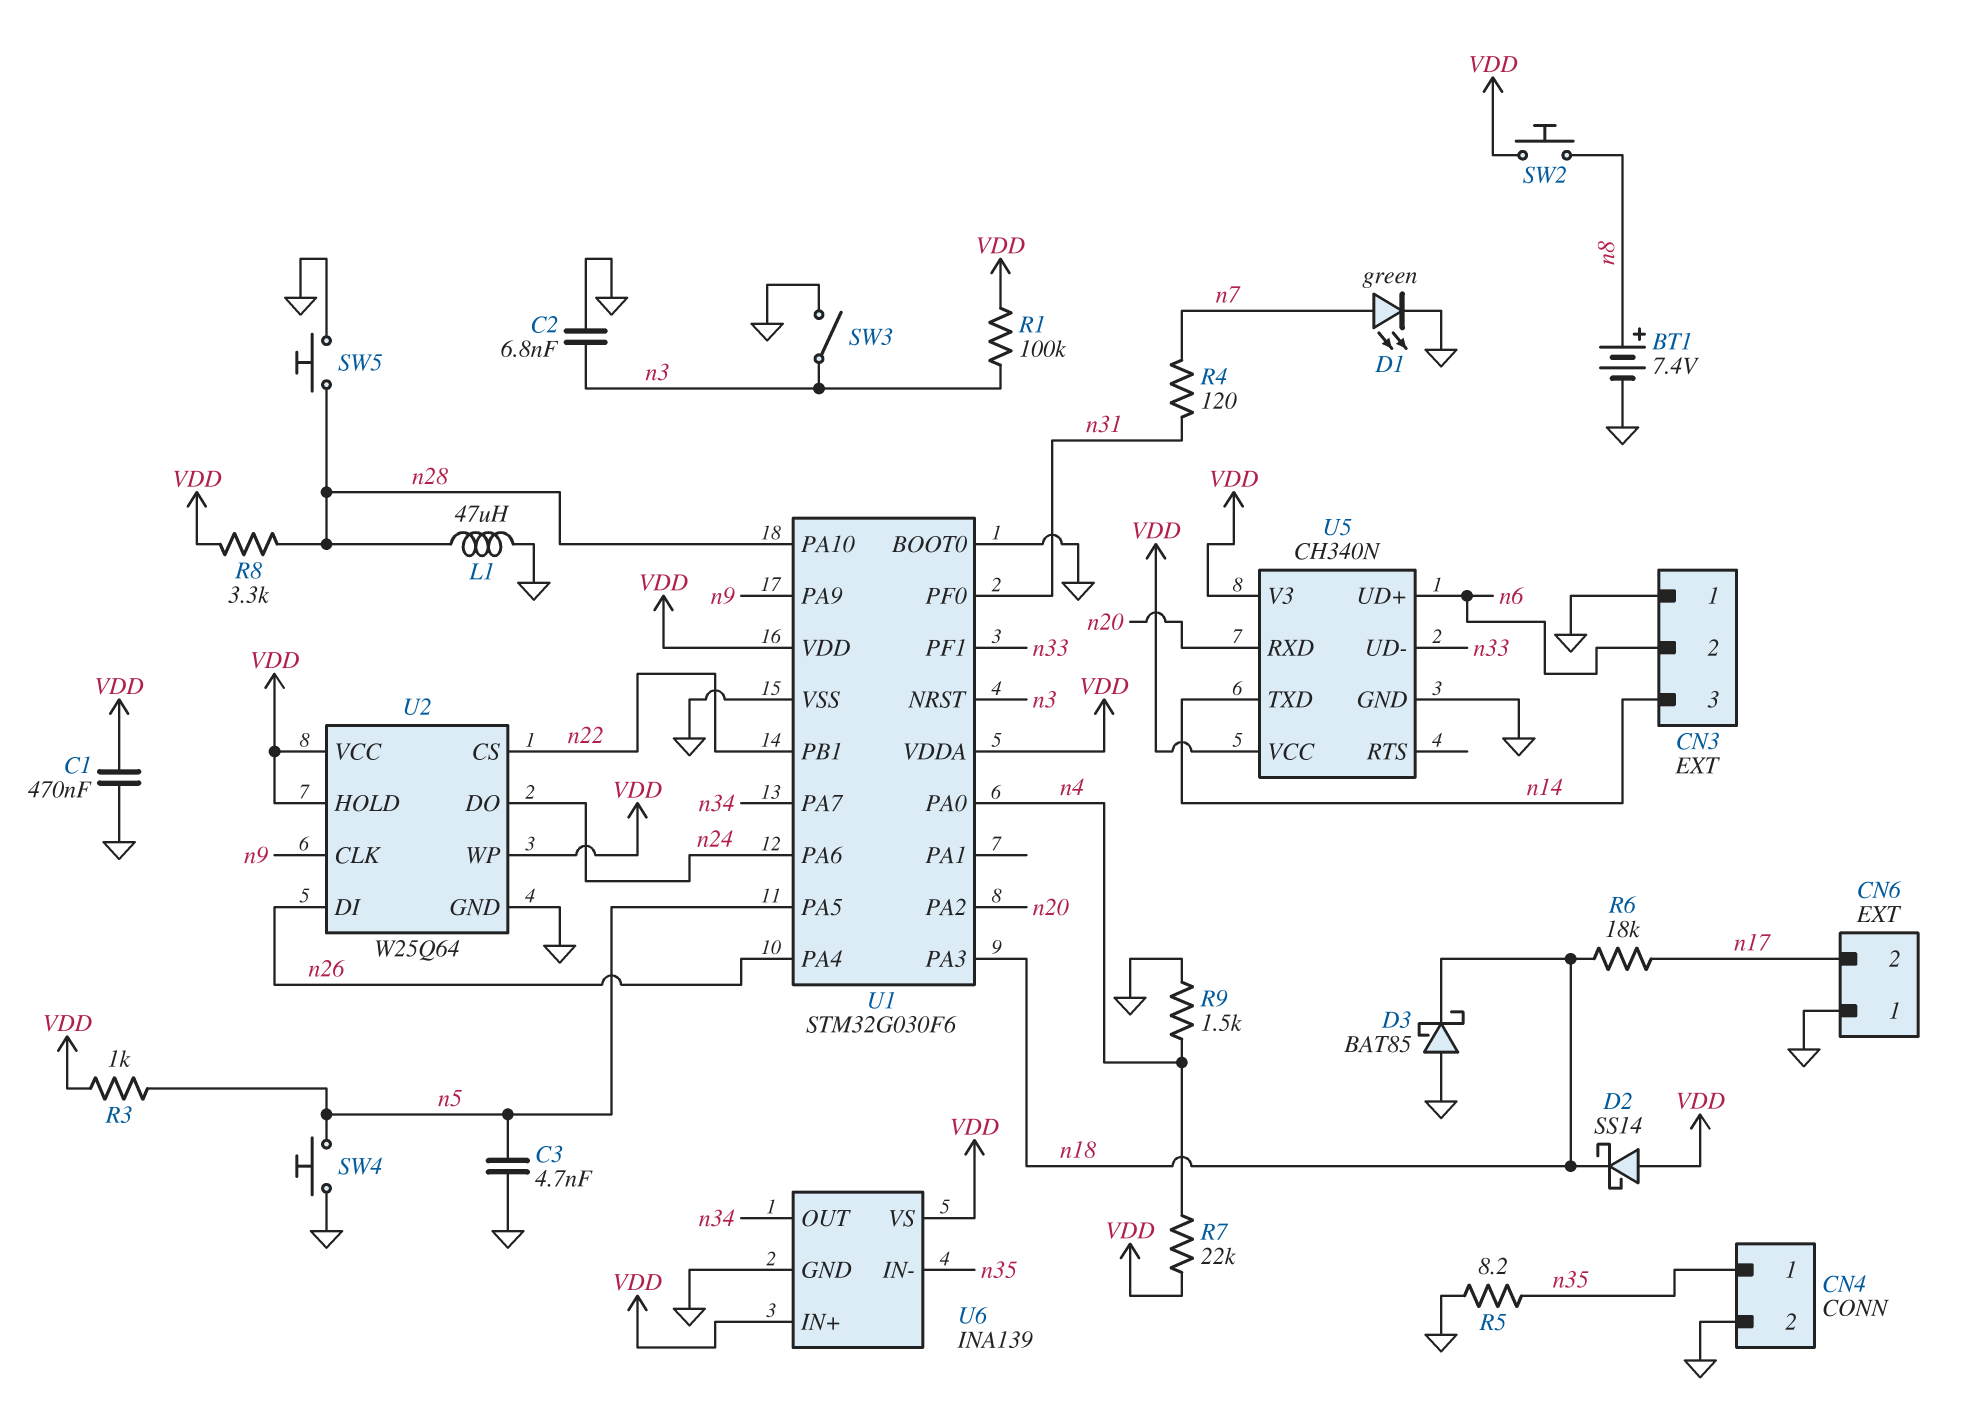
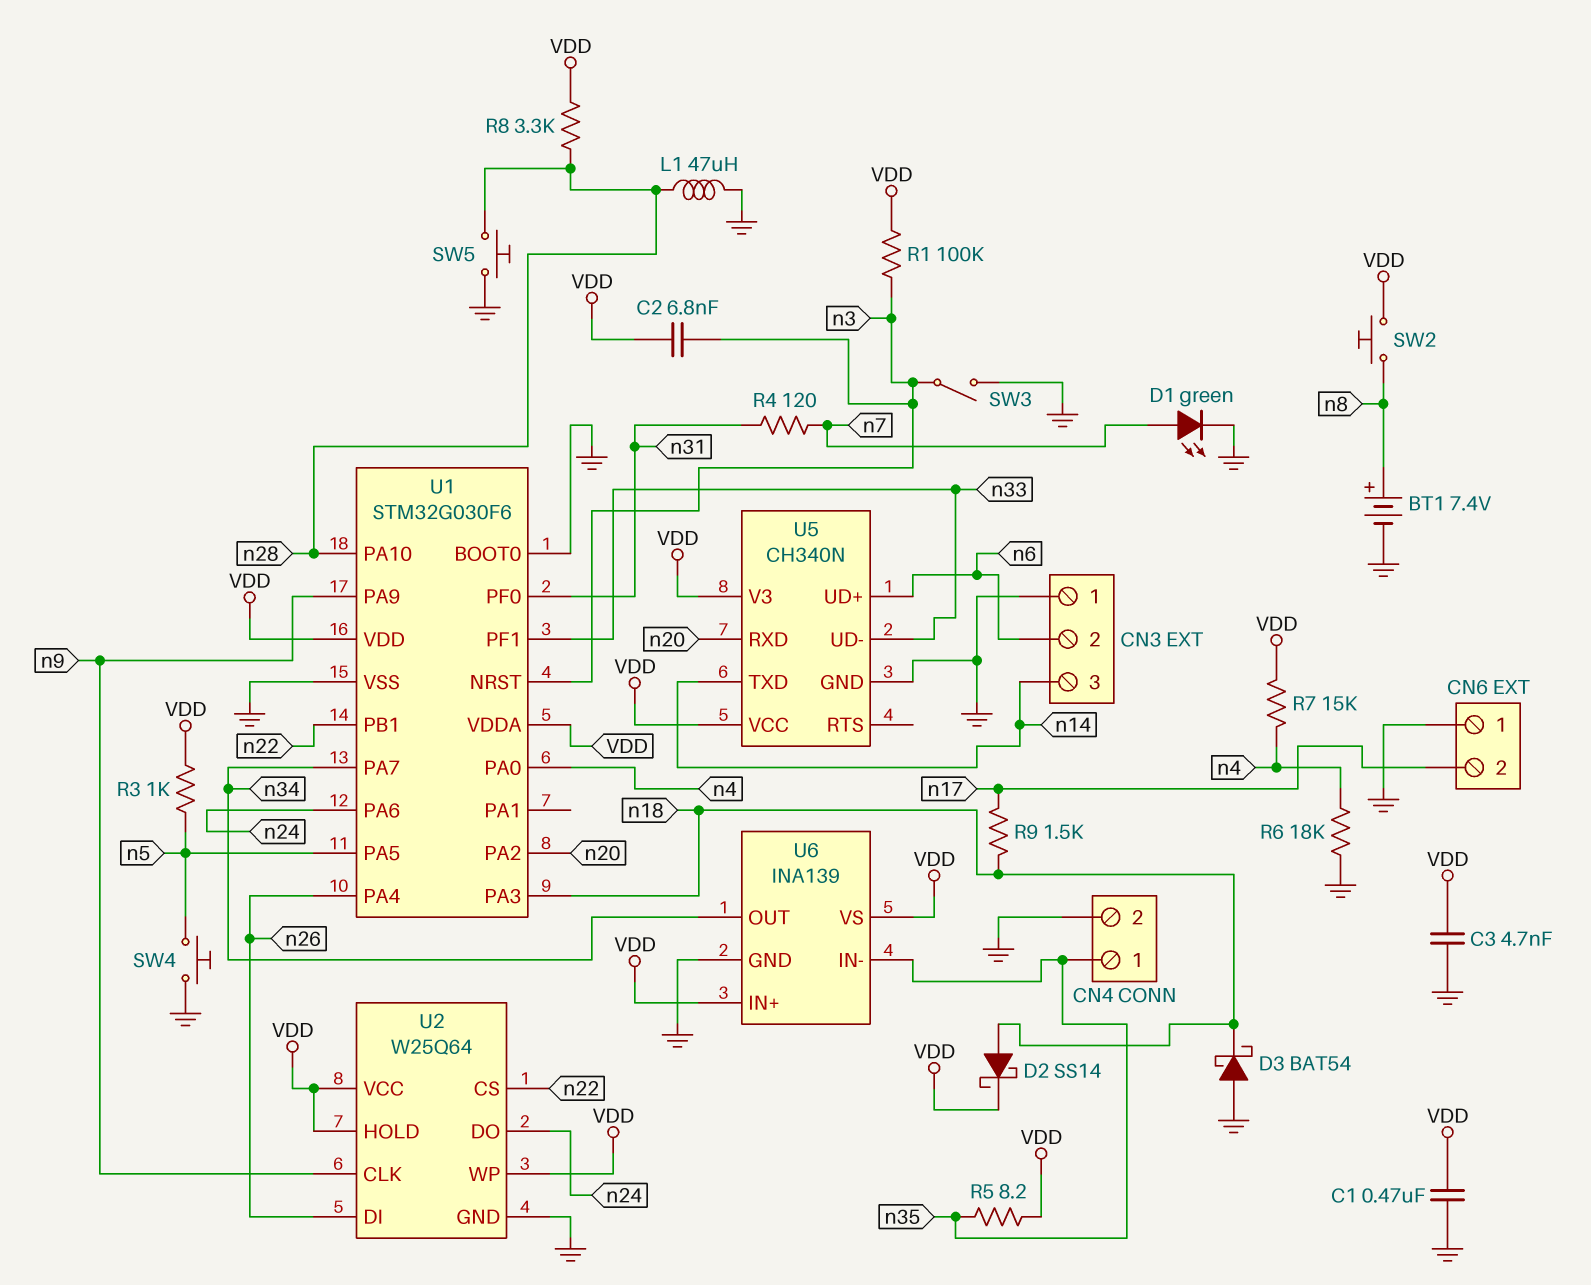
C2: 6.8nF (GND, n3) -> 6.8nF (VDD, n3)
C3: 4.7nF (GND, n5) -> 4.7nF (GND, VDD)
D2: schottky SS14 (A VDD, K n18) -> schottky SS14 (A n18, K VDD)
D3: schottky BAT85 (A GND, K n18) -> schottky BAT54 (A GND, K n18)
R5: 8.2 (GND, n35) -> 8.2 (VDD, n35)
R6: 18k (n17, n18) -> 18k (GND, n4)
R7: 22k (VDD, n4) -> 15k (VDD, n4)
R9: 1.5k (GND, n4) -> 1.5k (n17, n18)

